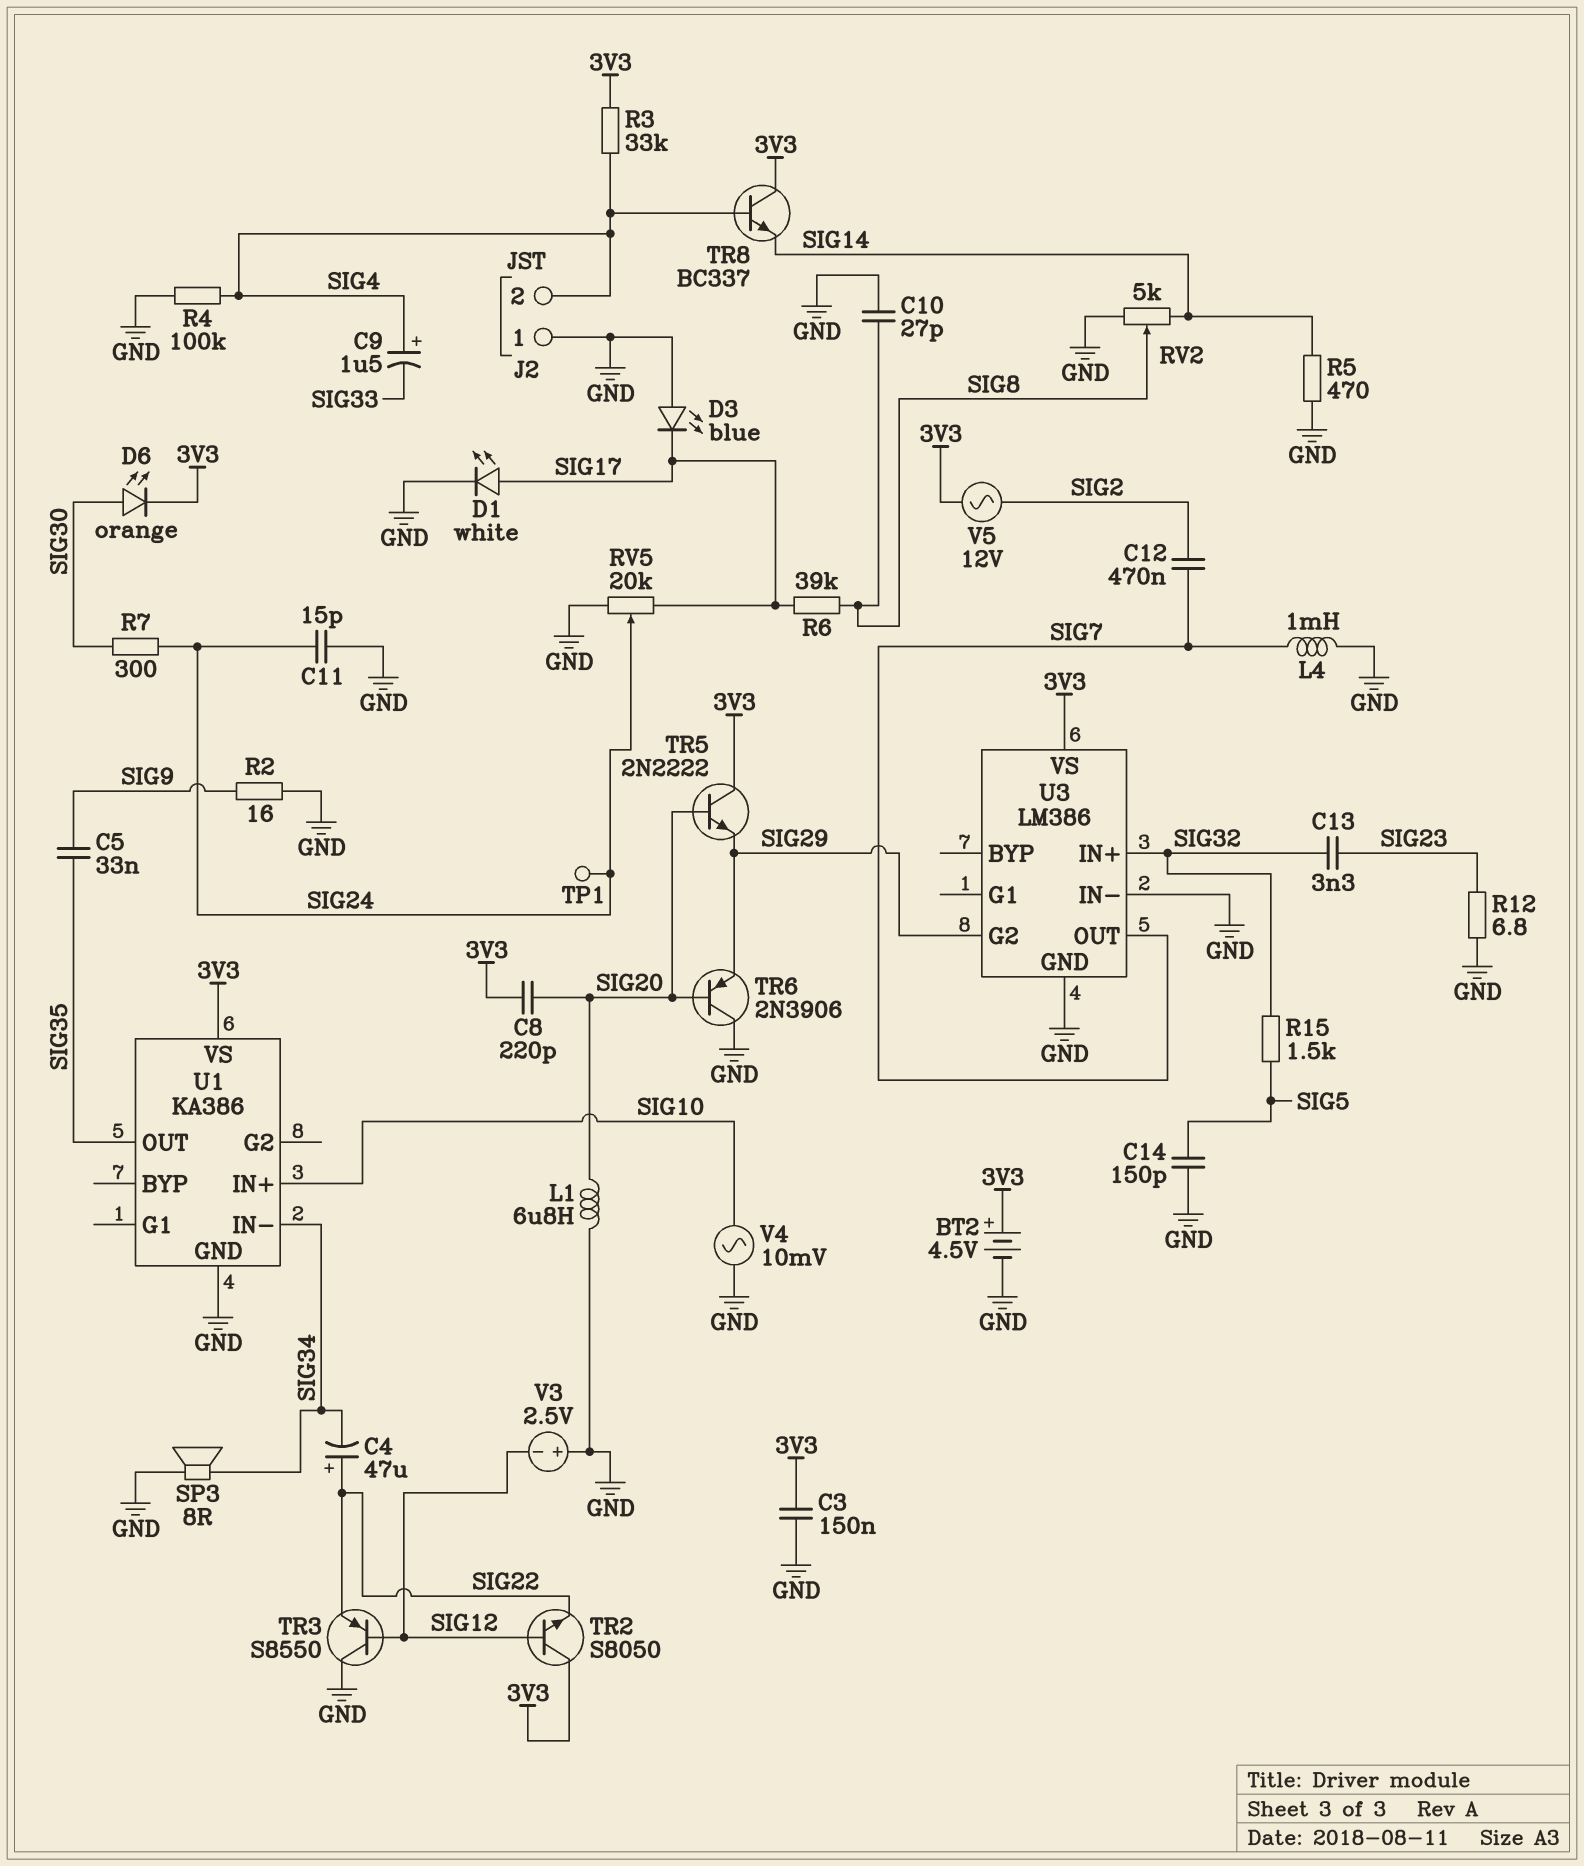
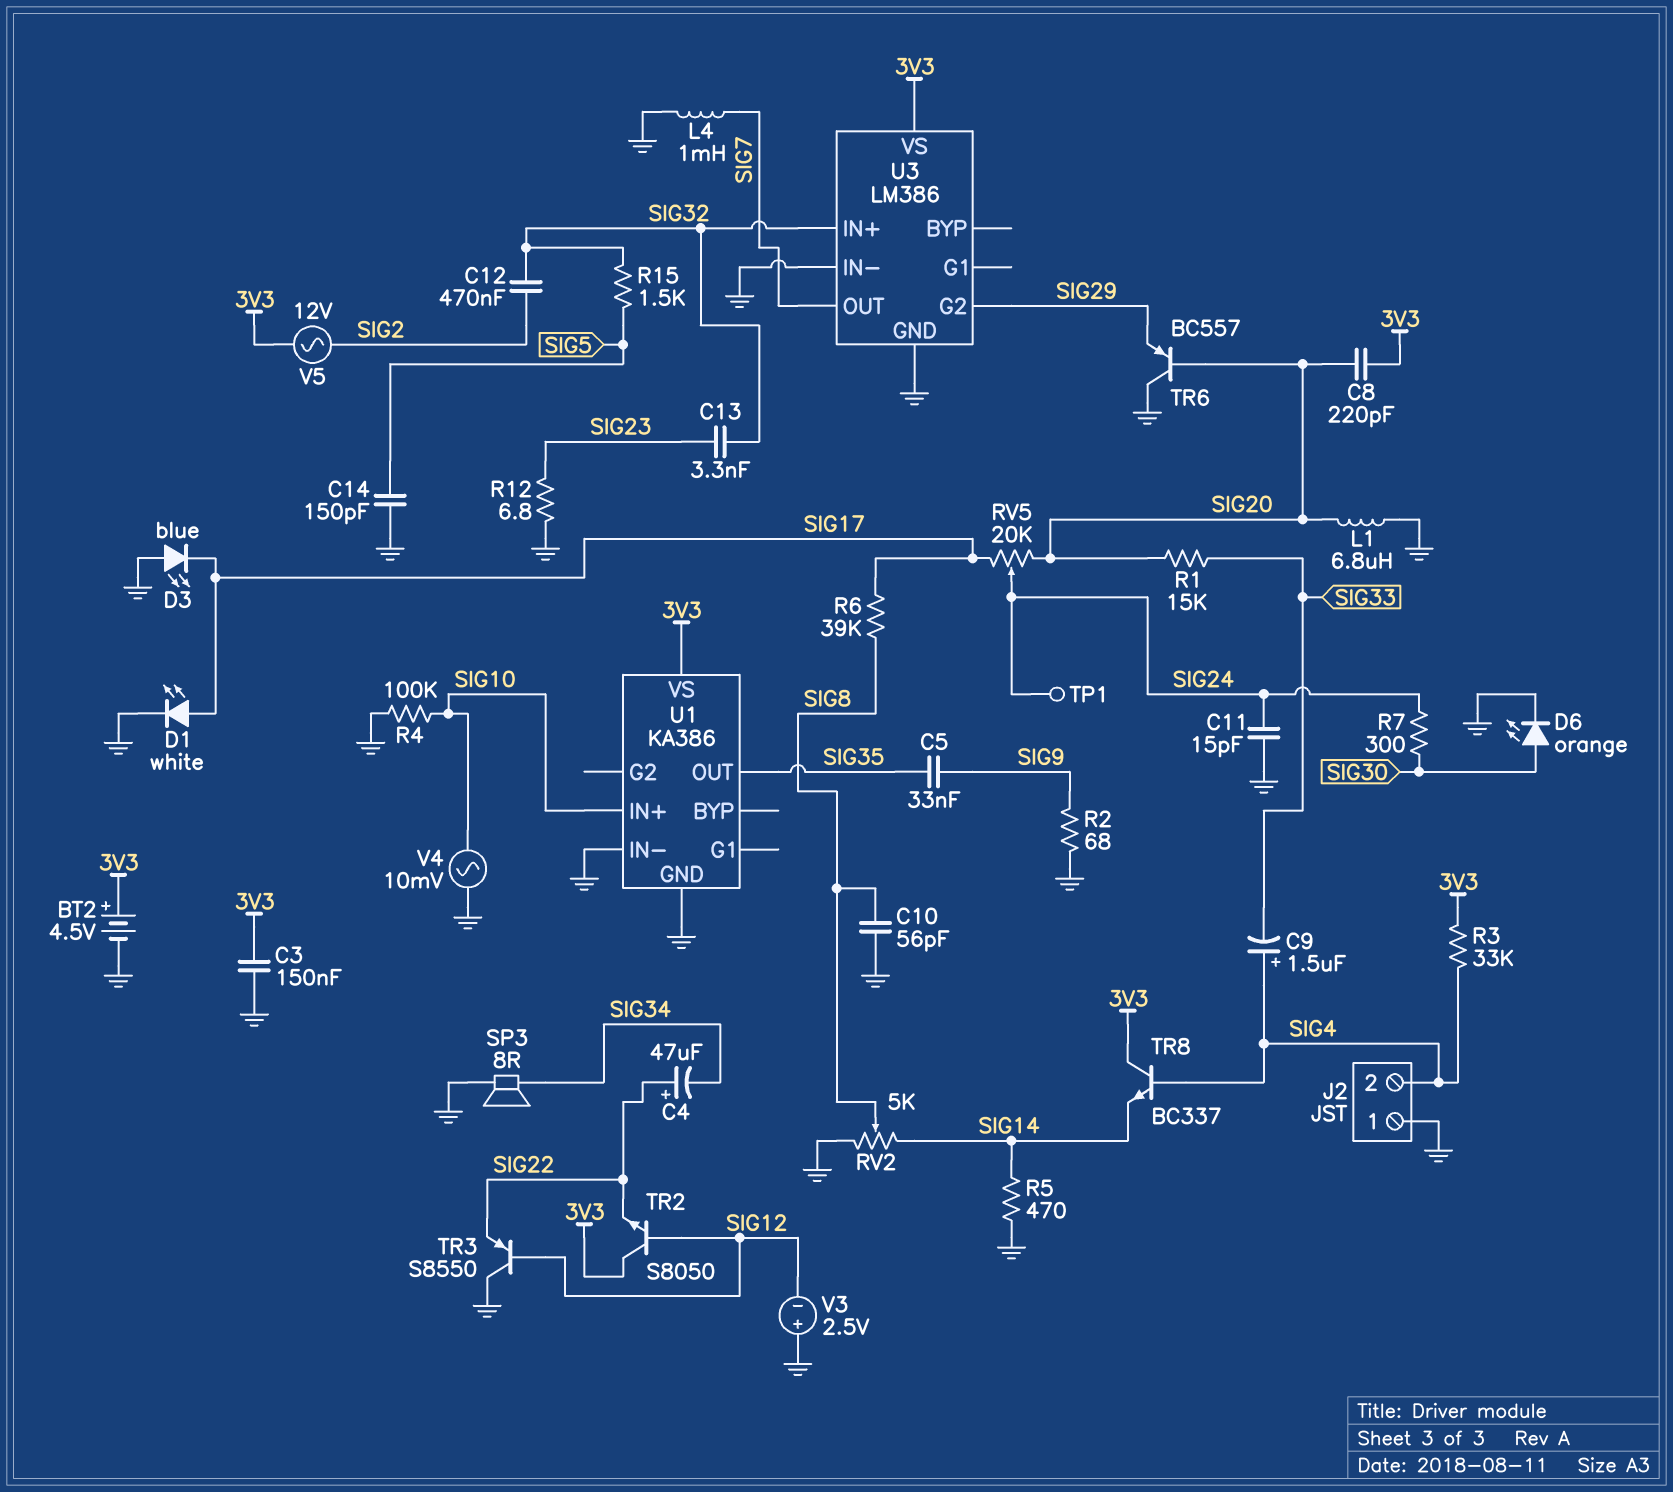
C10: 27pF (GND, SIG8) -> 56pF (GND, SIG8)
C12: 470nF (SIG2, SIG7) -> 470nF (SIG2, SIG32)
D6: LED orange (A SIG30, K 3V3) -> LED orange (A SIG30, K GND)
R1: none -> 15k (SIG20, SIG33)
R2: 16 (GND, SIG9) -> 68 (GND, SIG9)
R4: 100k (GND, SIG4) -> 100k (GND, SIG10)
RV5: 20k (GND, SIG17, wiper SIG24) -> 20k (SIG17, SIG20, wiper SIG24)
TR5: NPN 2N2222 (B SIG20, C 3V3, E SIG29) -> none
TR6: PNP 2N3906 (B SIG20, C GND, E SIG29) -> PNP BC557 (B SIG20, C GND, E SIG29)
U1 pin IN-: SIG34 -> GND

